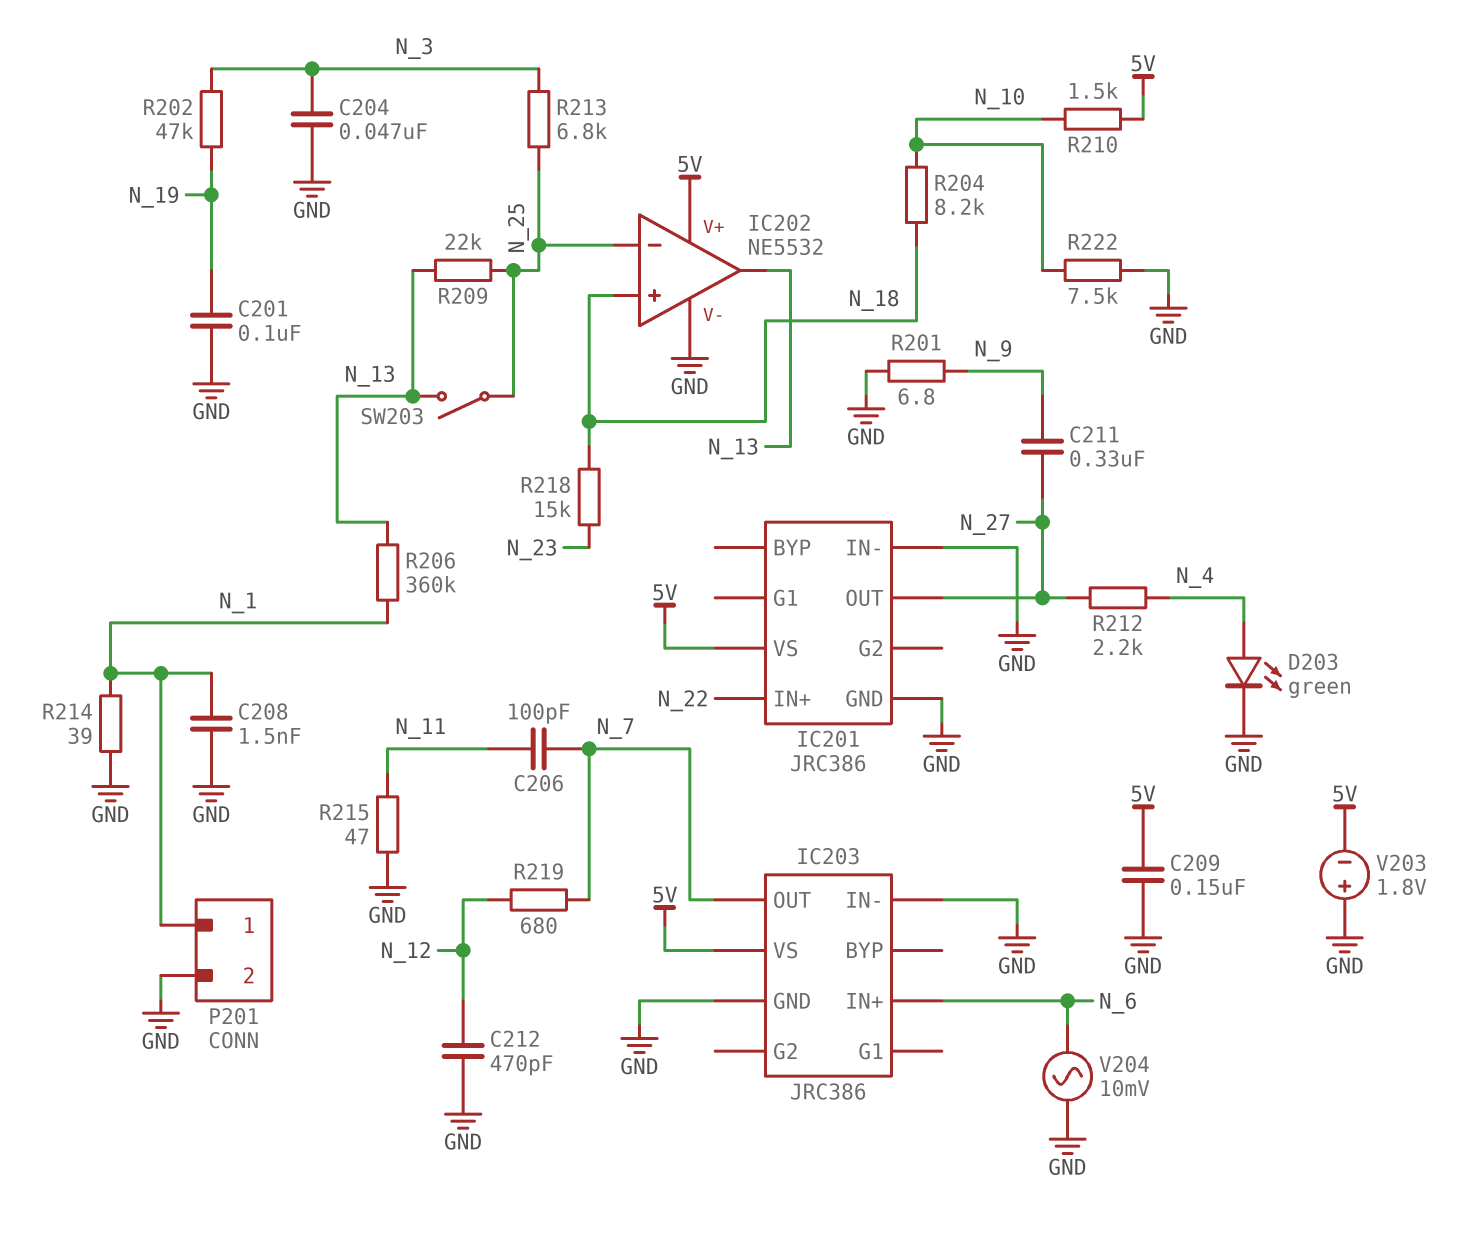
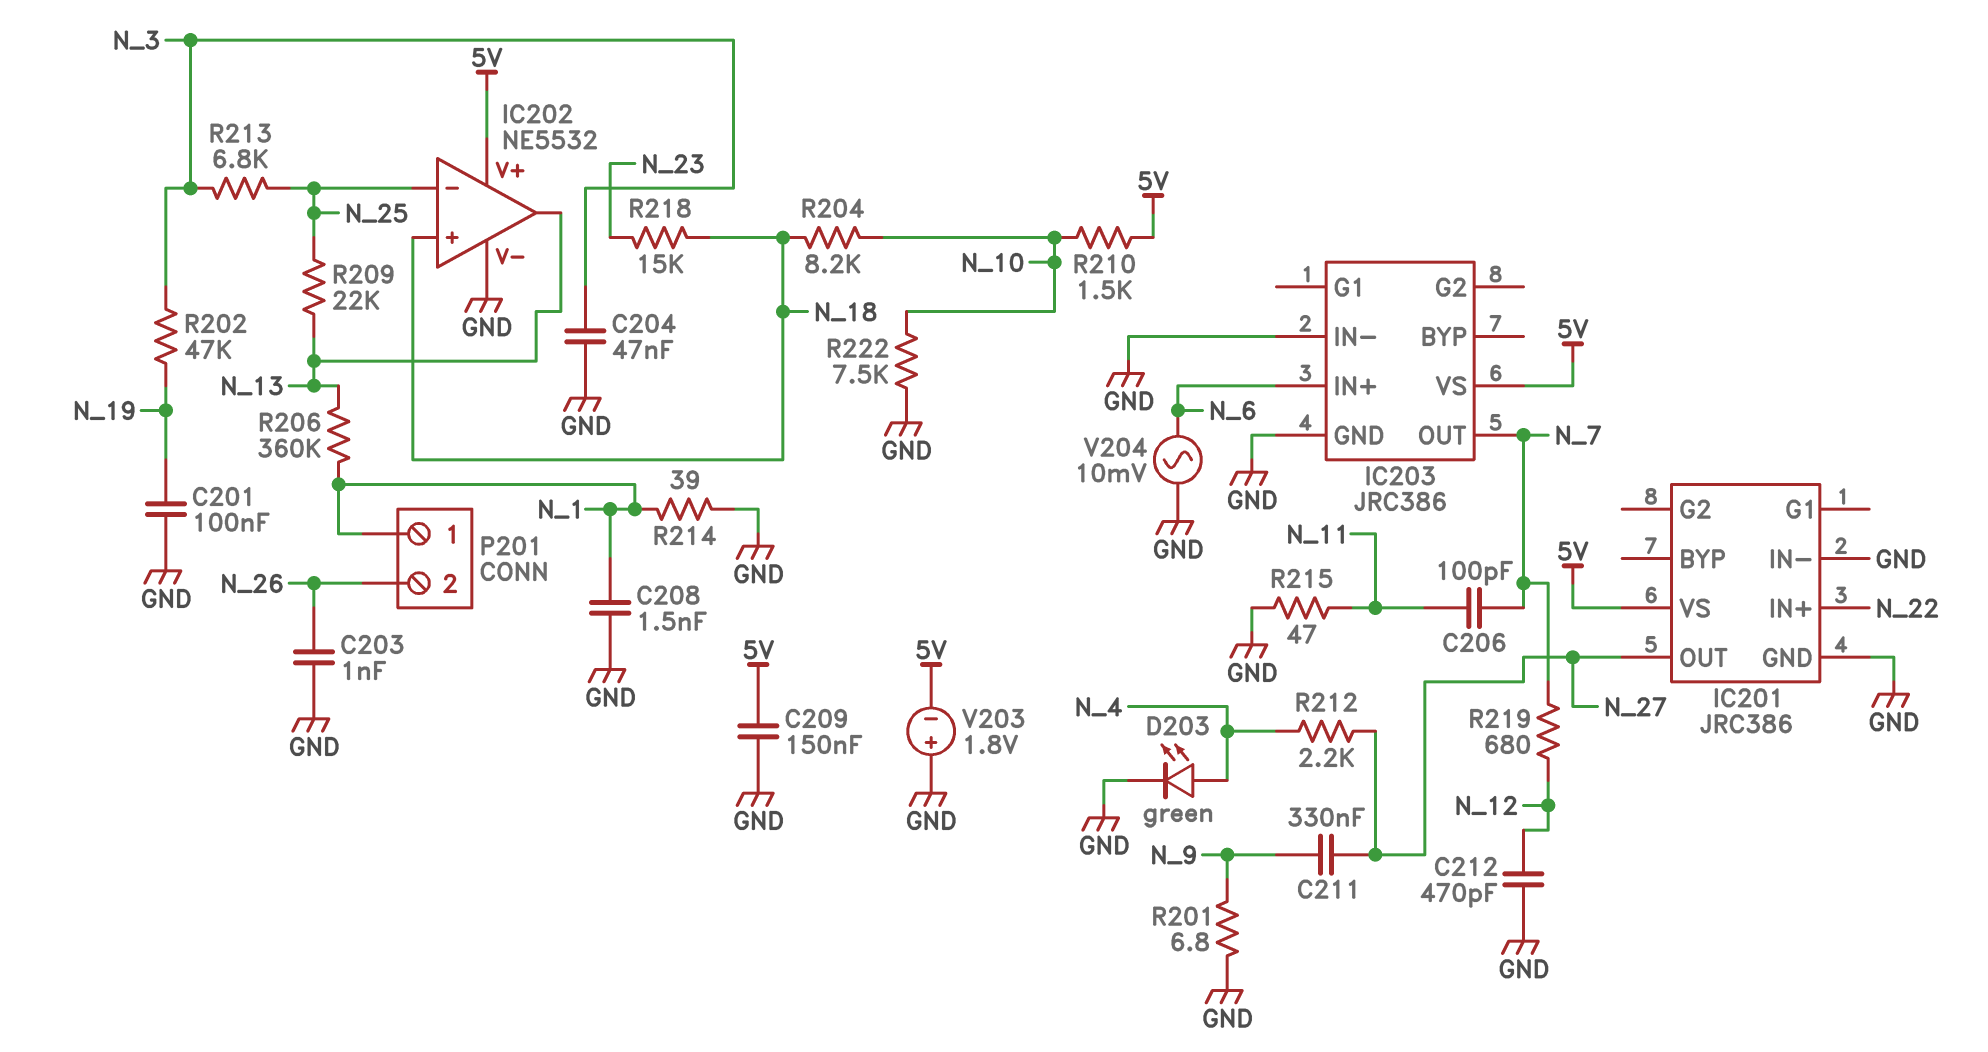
C203: none -> 1nF (GND, N_26)
P201 pin 2: GND -> N_26
SW203: switch (N_13, N_25) -> none

